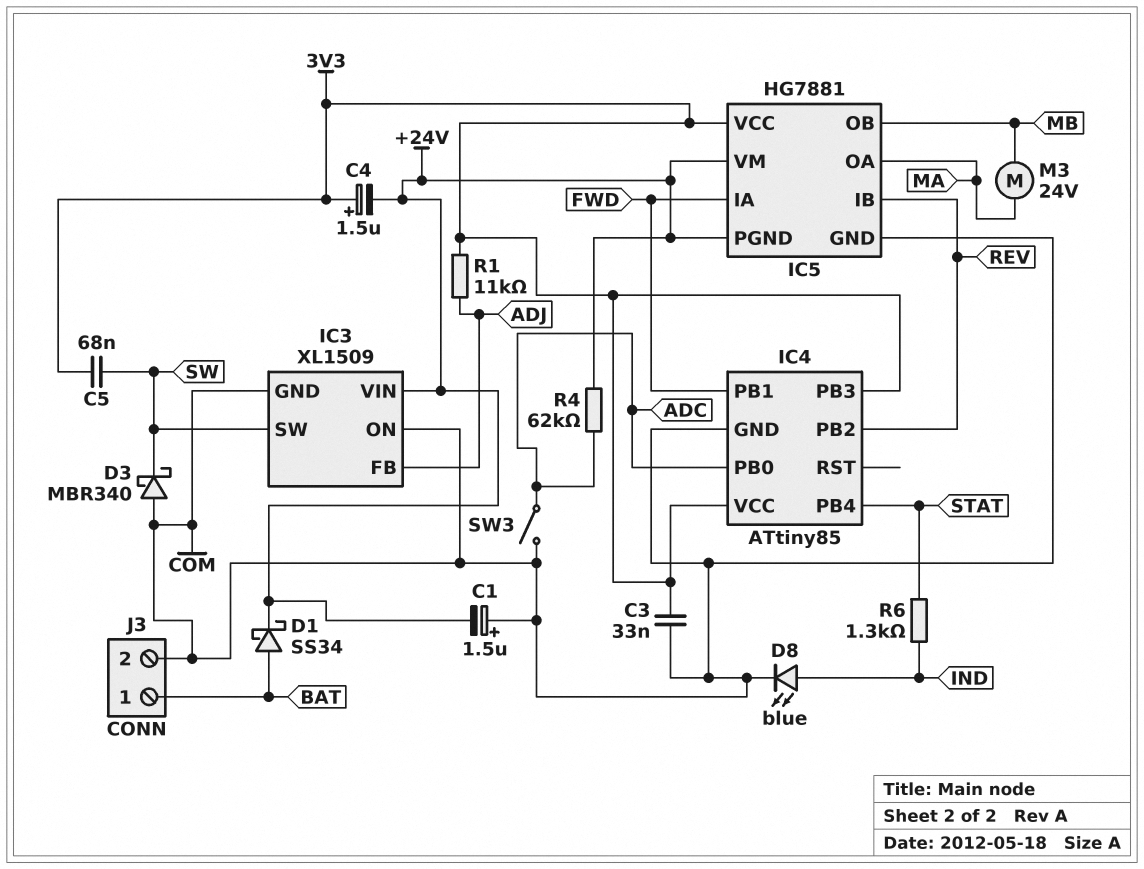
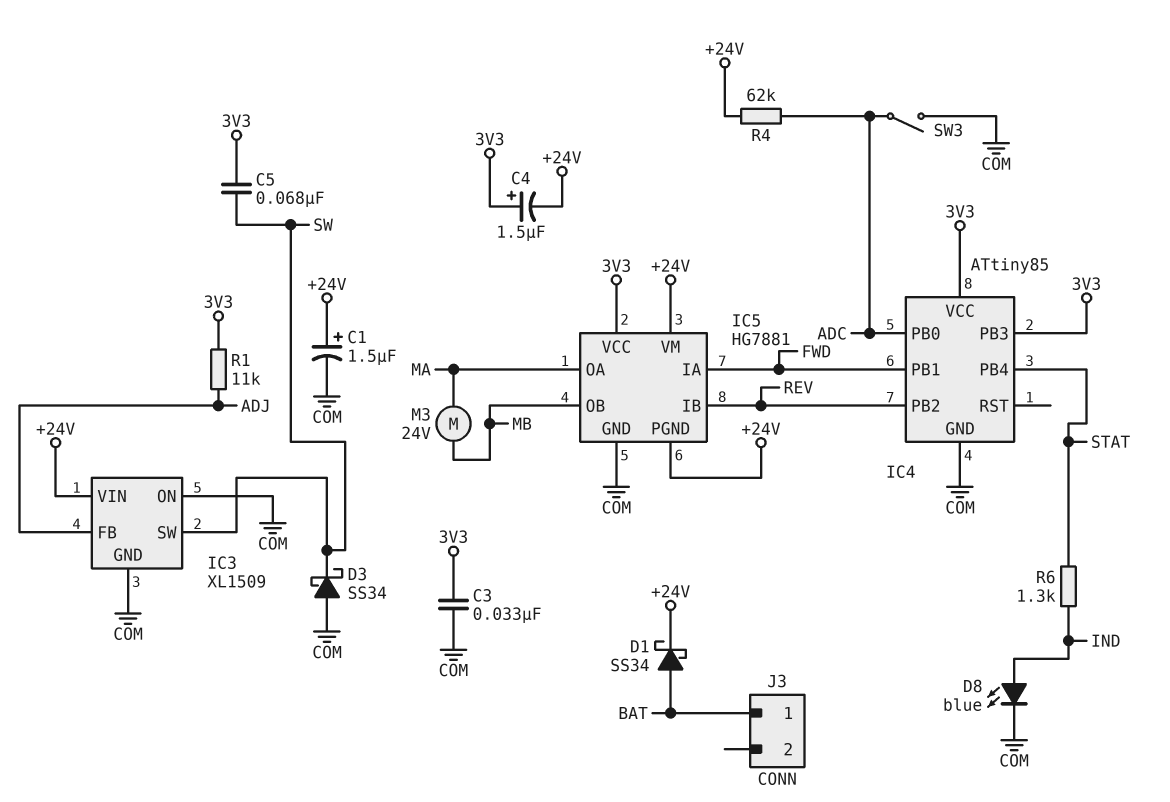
C1: 1.5uF (plus COM, minus +24V) -> 1.5uF (plus +24V, minus COM)
D3: schottky MBR340 (A COM, K SW) -> schottky SS34 (A COM, K SW)
J3 pin 2: COM -> none

